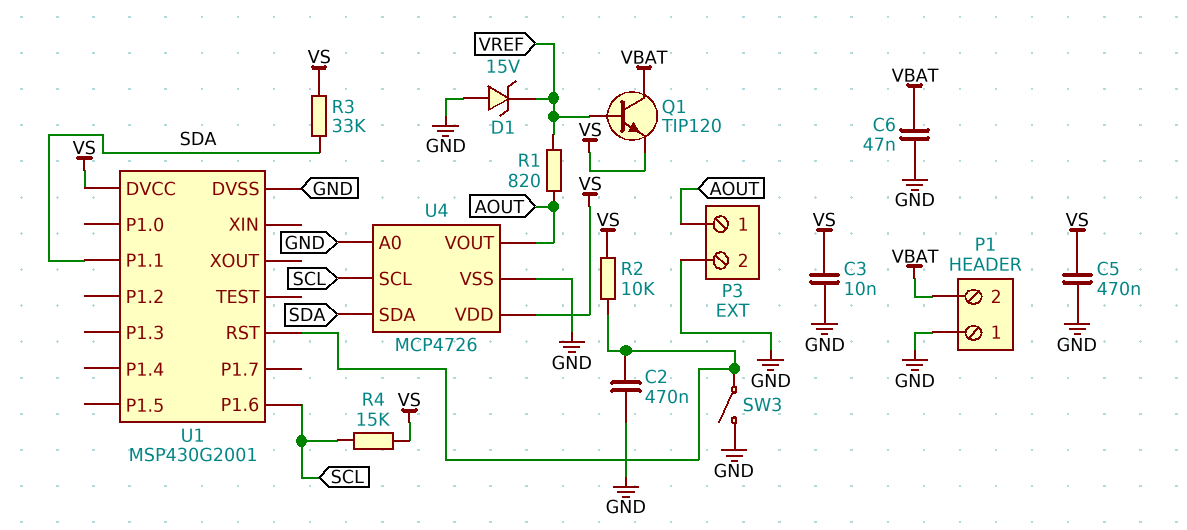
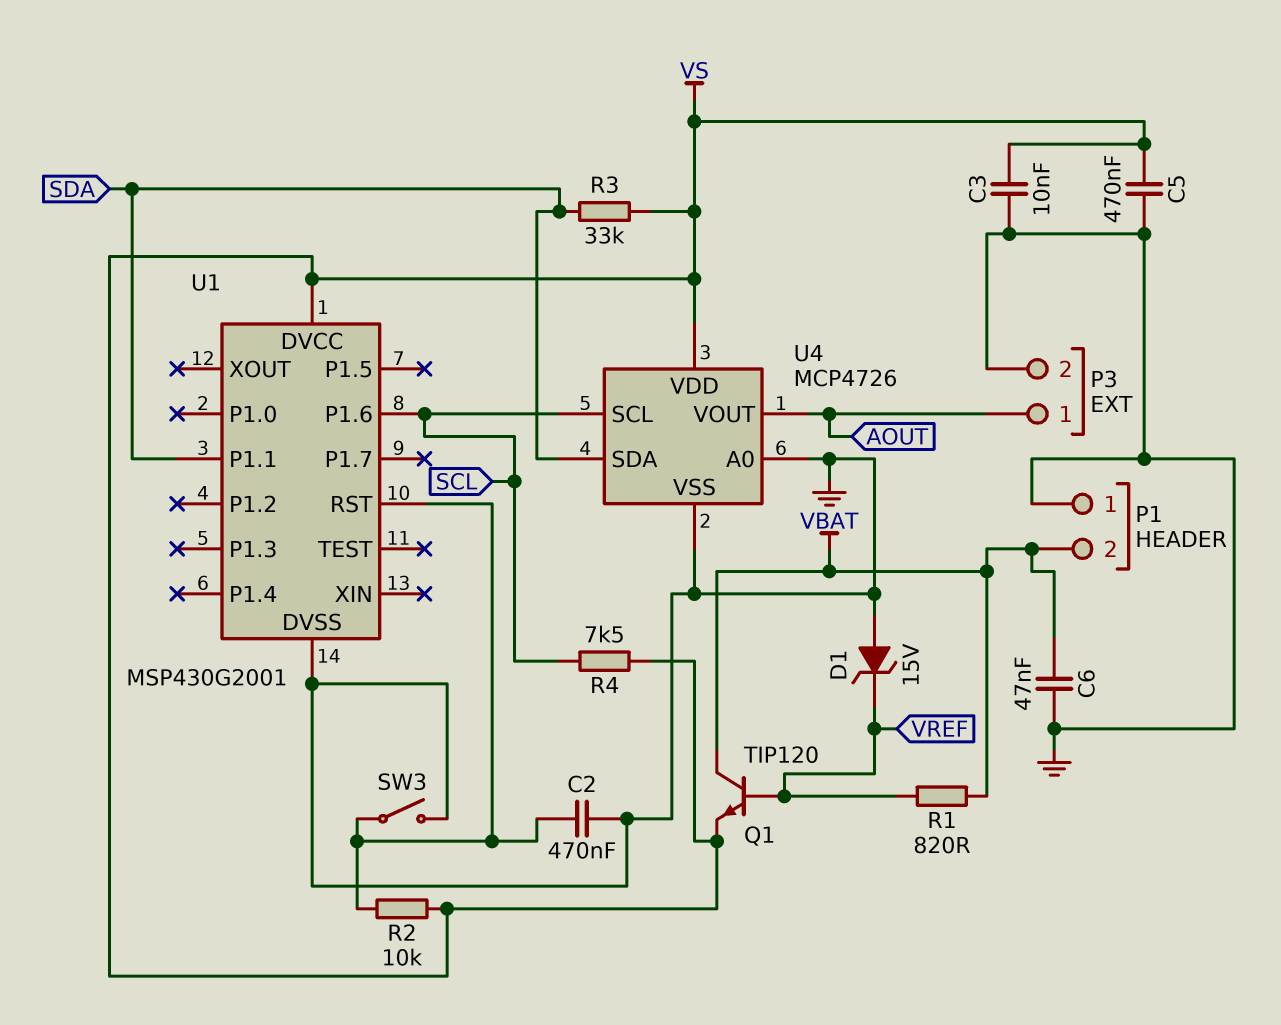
R1: 820 (AOUT, VREF) -> 820 (VBAT, VREF)
R4: 15k (SCL, VS) -> 7.5k (SCL, VS)

